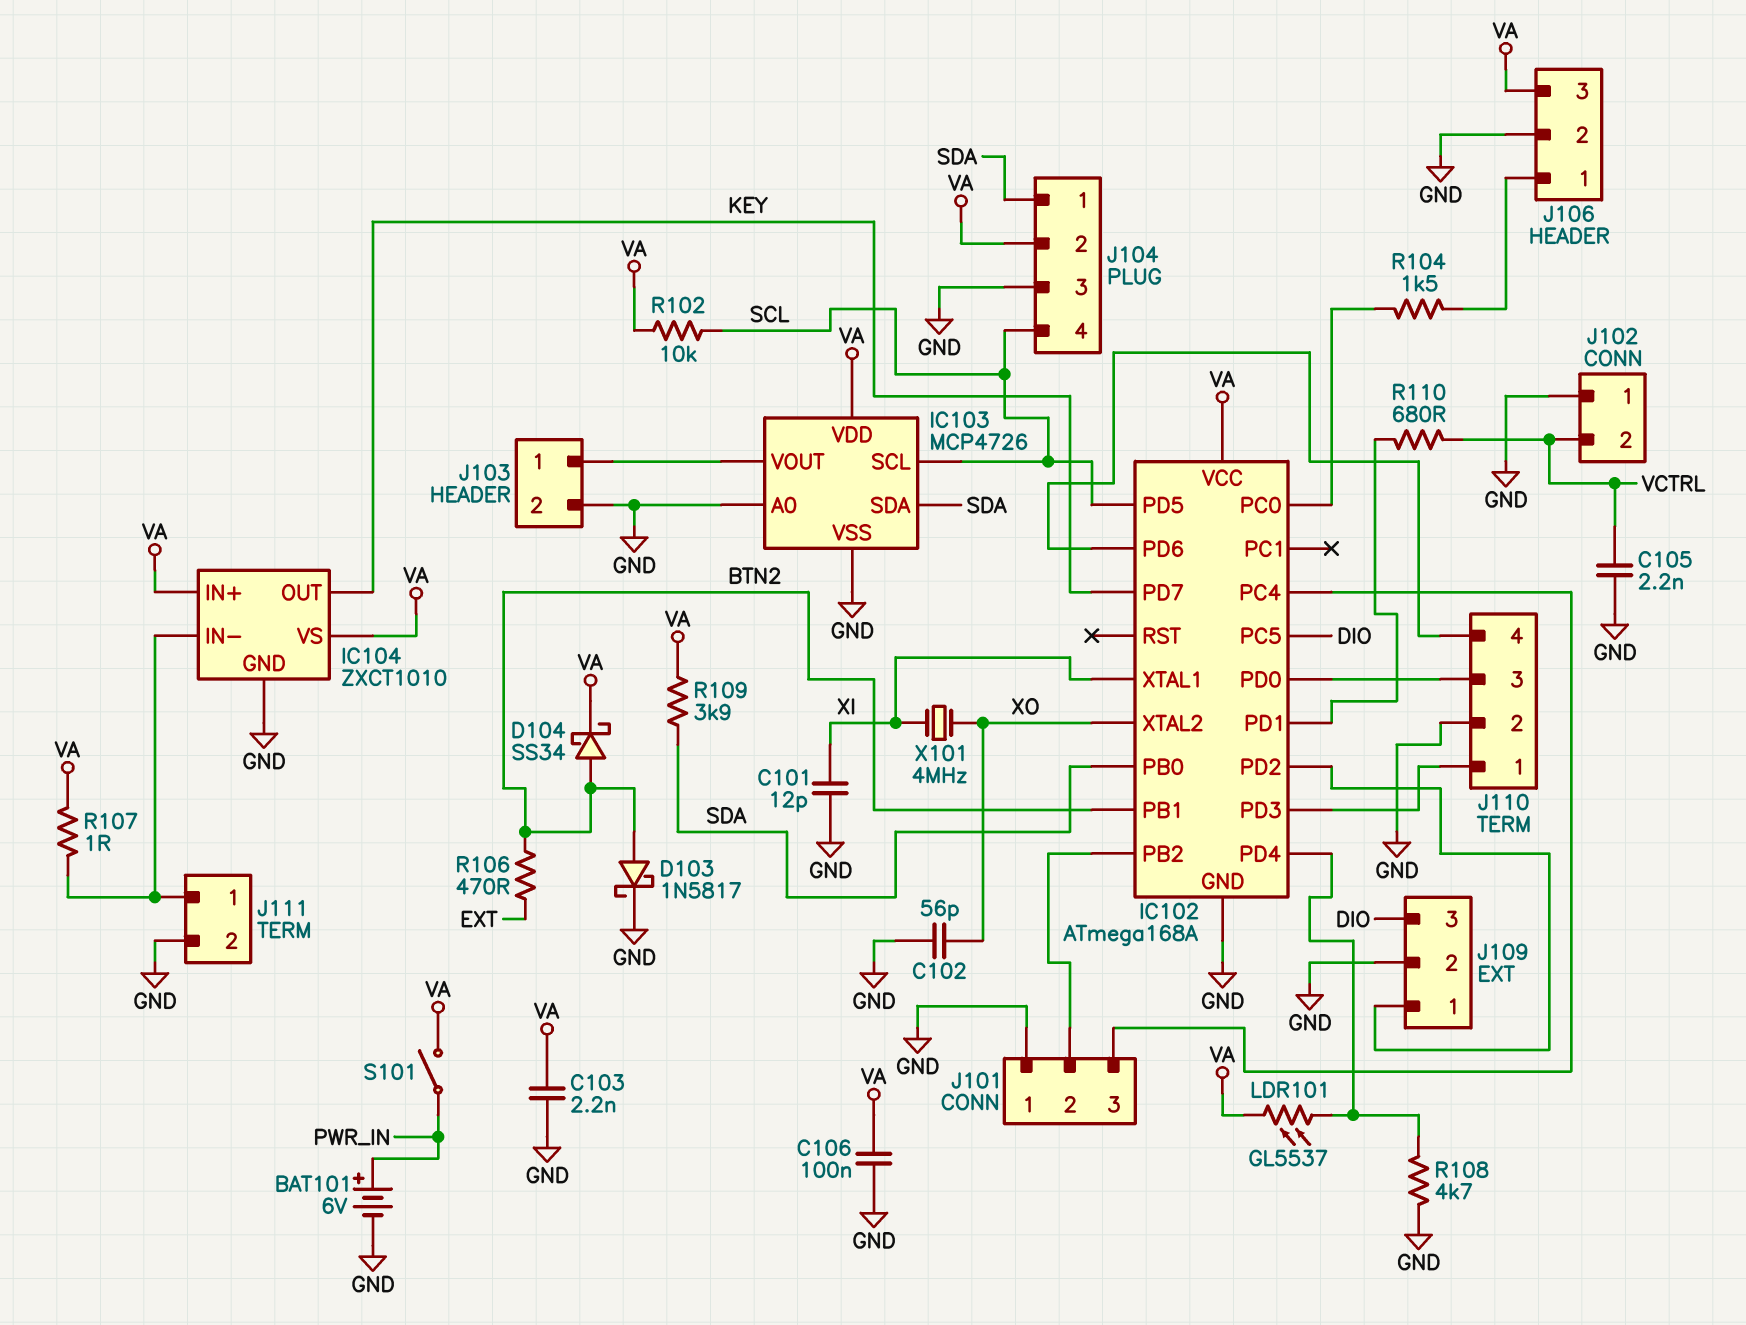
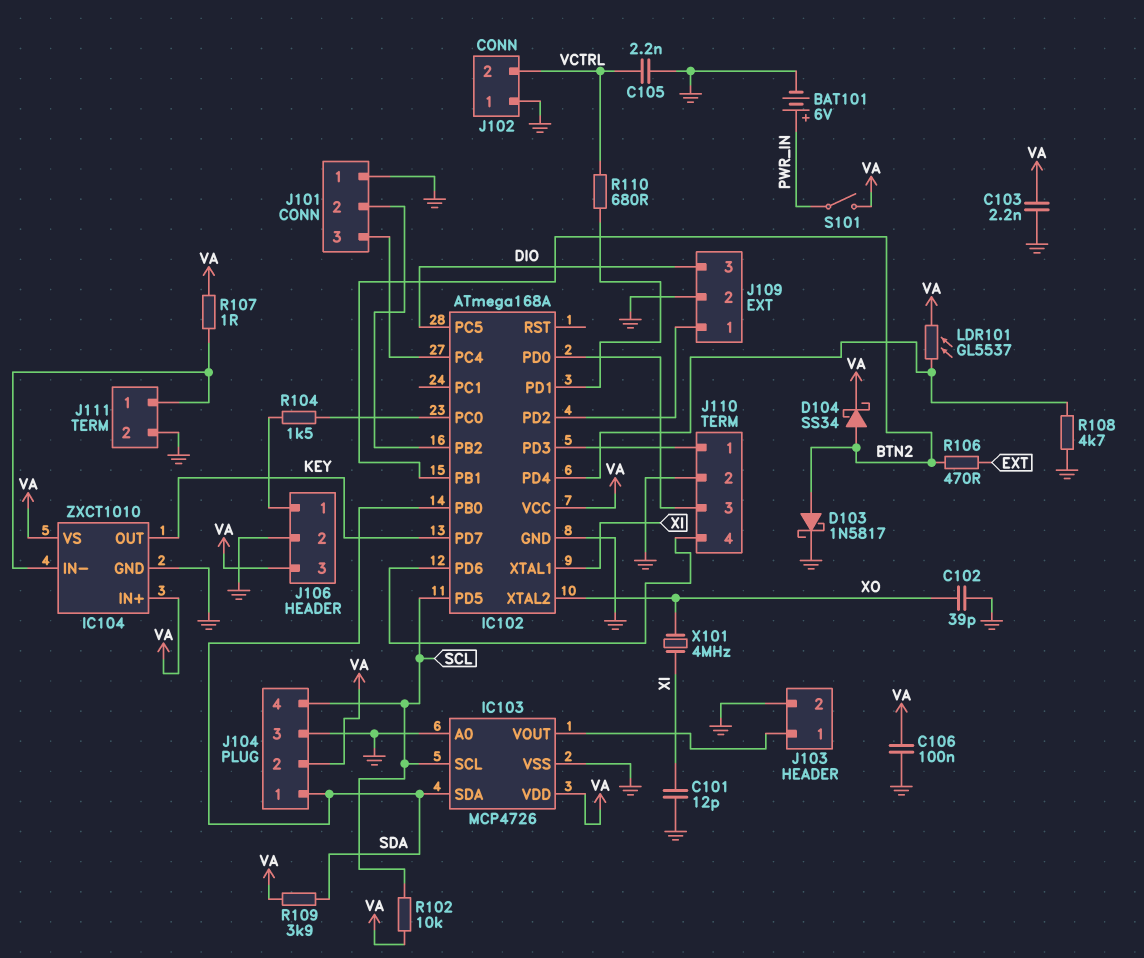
C102: 56pF (GND, XO) -> 39pF (GND, XO)

